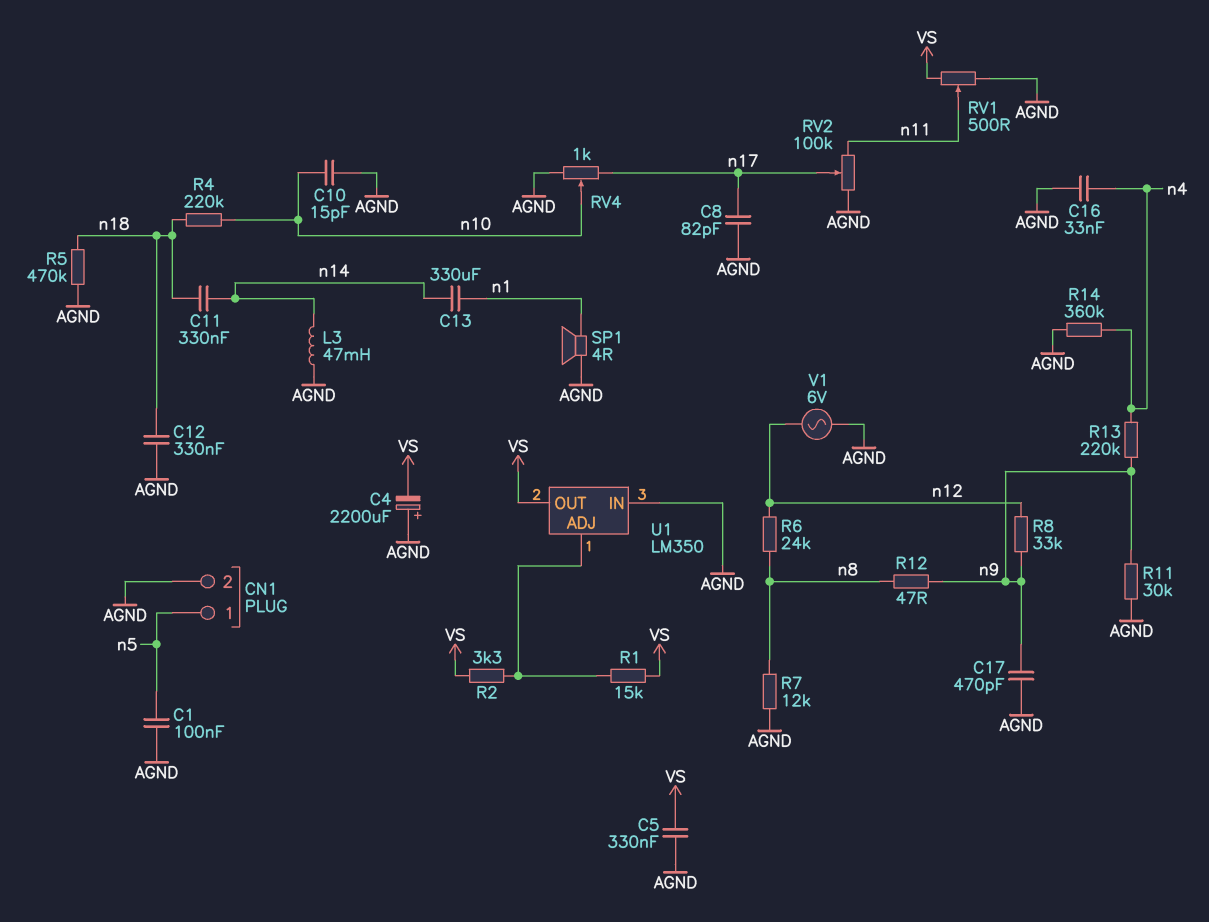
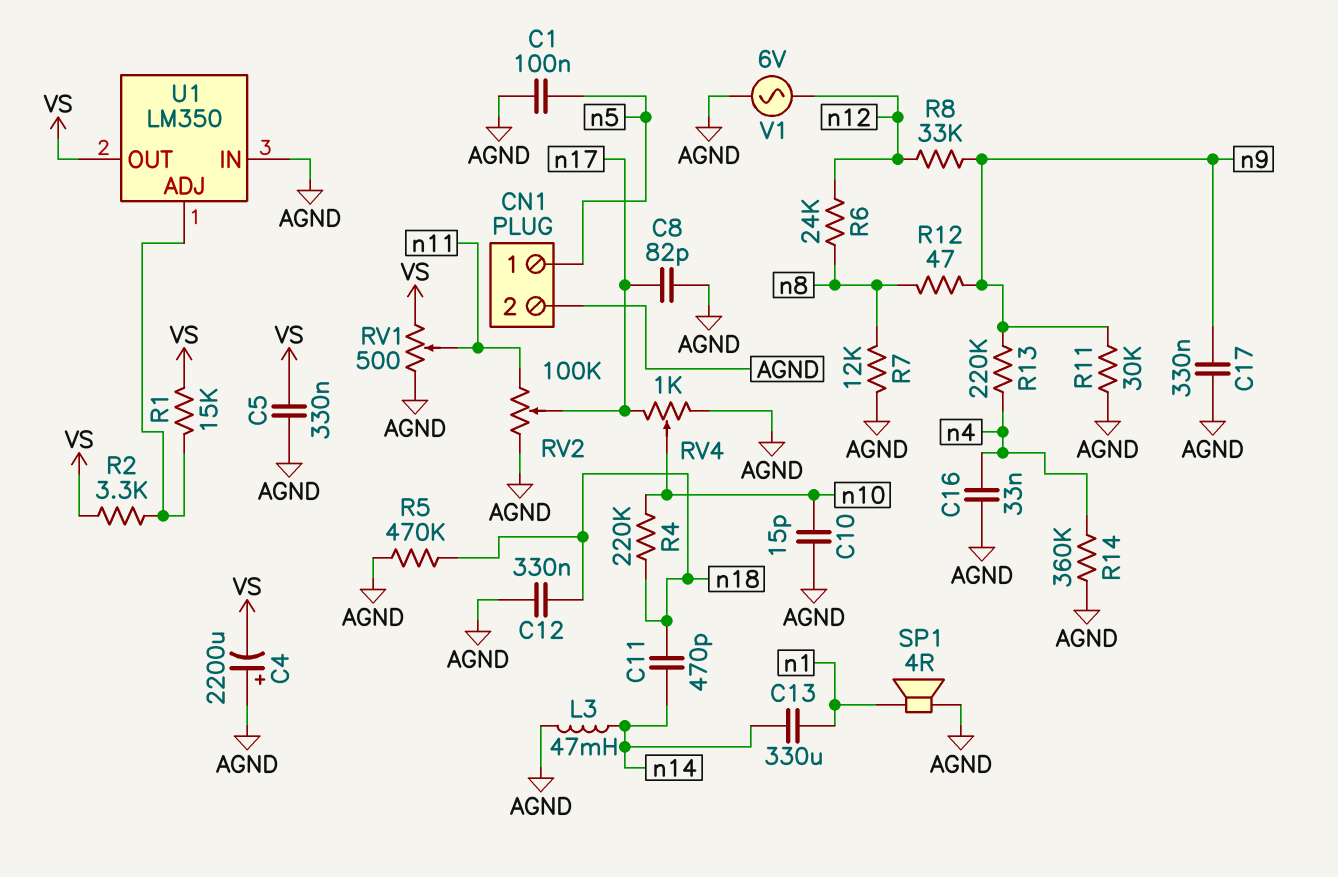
C11: 330nF (n14, n18) -> 470pF (n14, n18)
C17: 470pF (AGND, n9) -> 330nF (AGND, n9)

